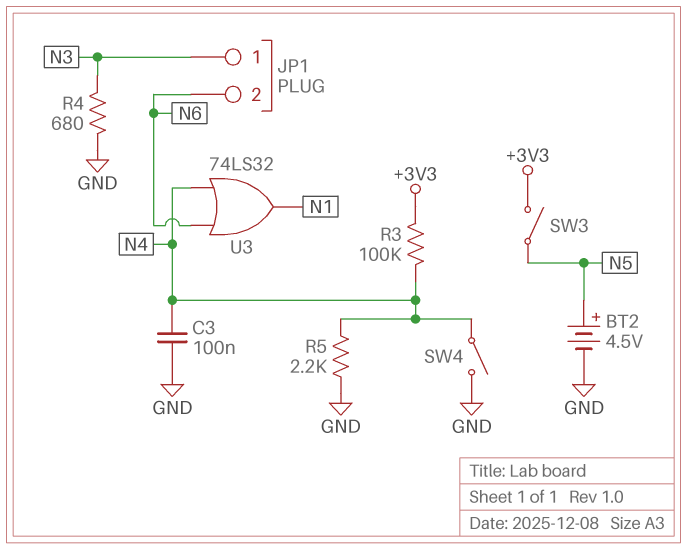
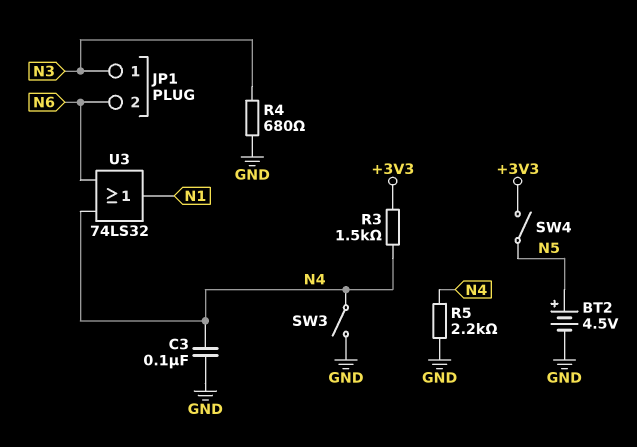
R3: 100k (+3V3, N4) -> 1.5k (+3V3, N4)
SW3: switch (+3V3, N5) -> switch (GND, N4)
SW4: switch (GND, N4) -> switch (+3V3, N5)

